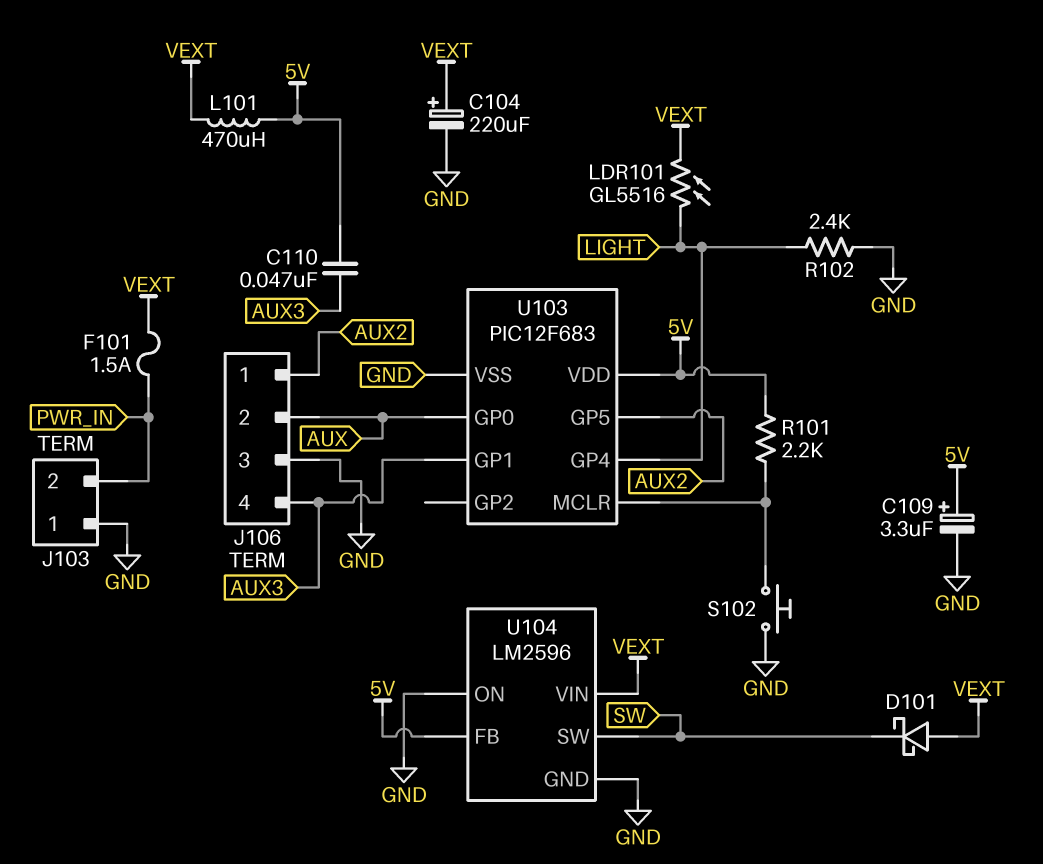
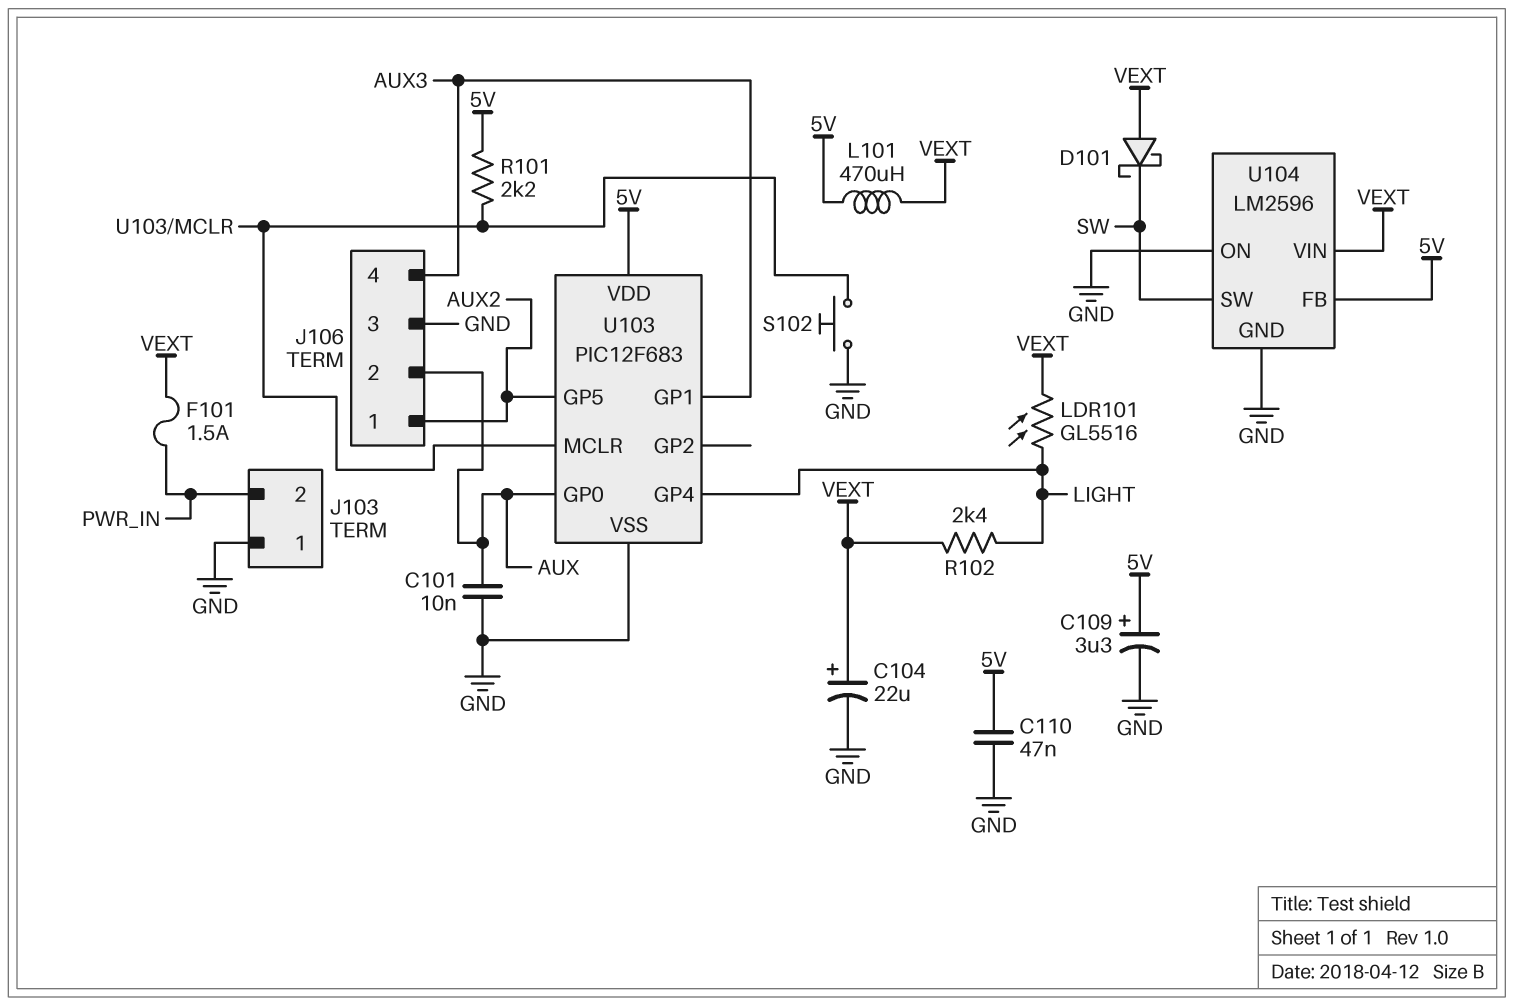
C101: none -> 10nF (AUX, GND)
C104: 220uF (plus VEXT, minus GND) -> 22uF (plus VEXT, minus GND)
C110: 47nF (5V, AUX3) -> 47nF (5V, GND)
R102: 2.4k (GND, LIGHT) -> 2.4k (LIGHT, VEXT)

